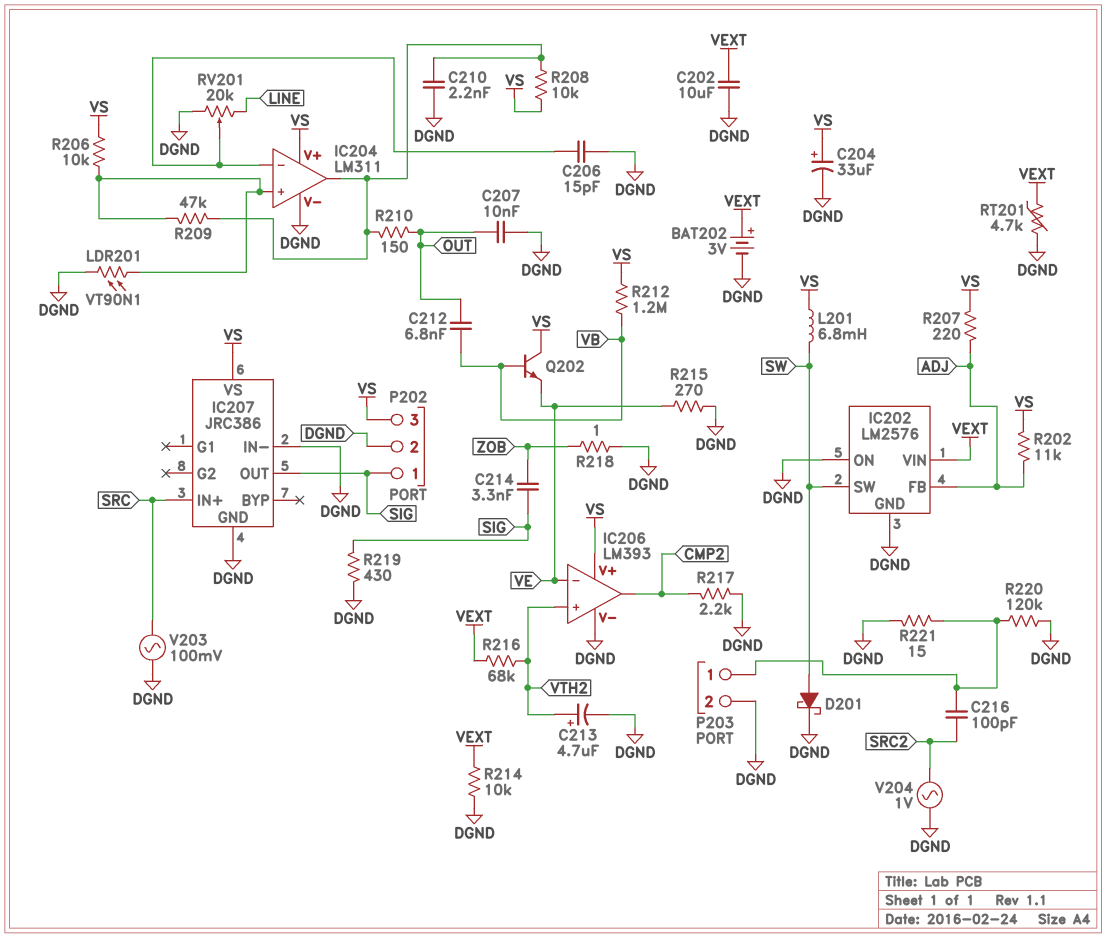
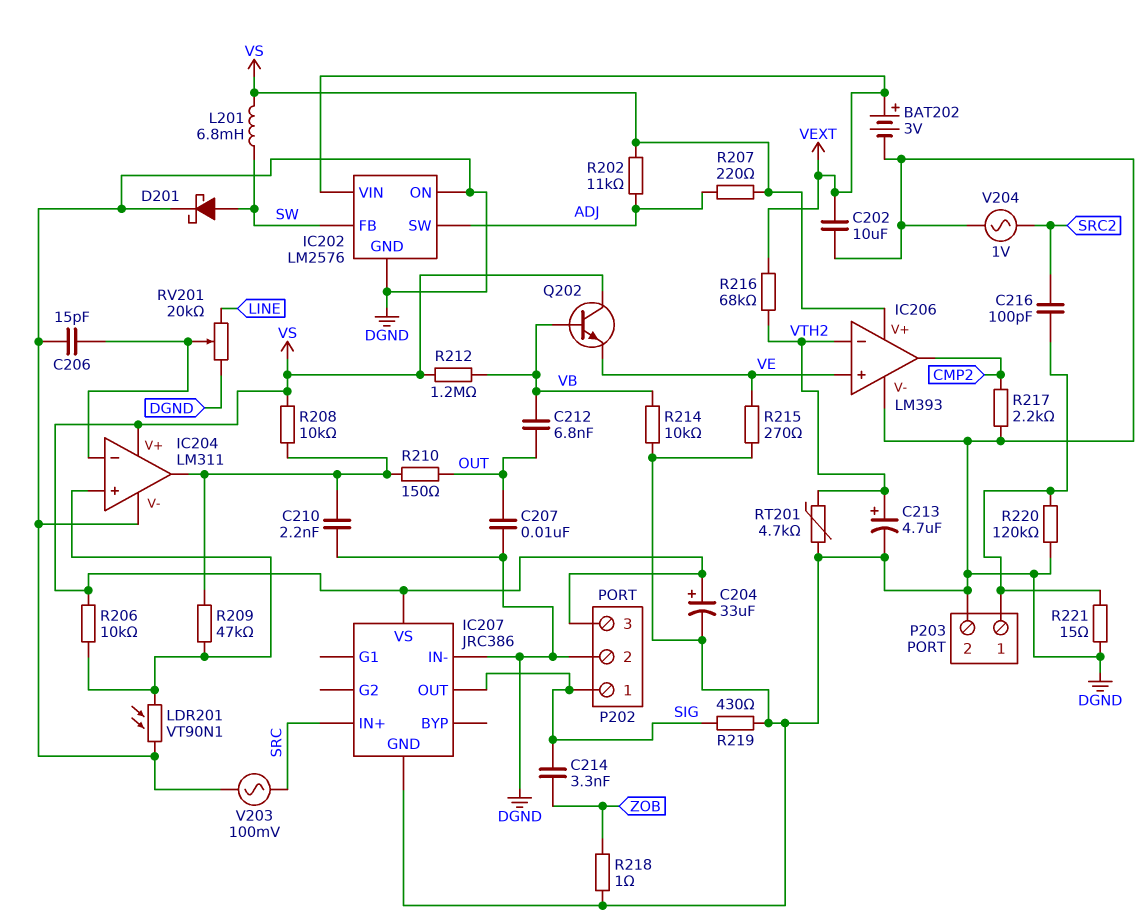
IC202 pin FB: ADJ -> SW
IC202 pin SW: SW -> ADJ
IC206 pin in+: VTH2 -> VE
IC206 pin in-: VE -> VTH2
R214: 10k (DGND, VEXT) -> 10k (DGND, VB)
RT201: 4.7k (DGND, VEXT) -> 4.7k (DGND, VTH2)

